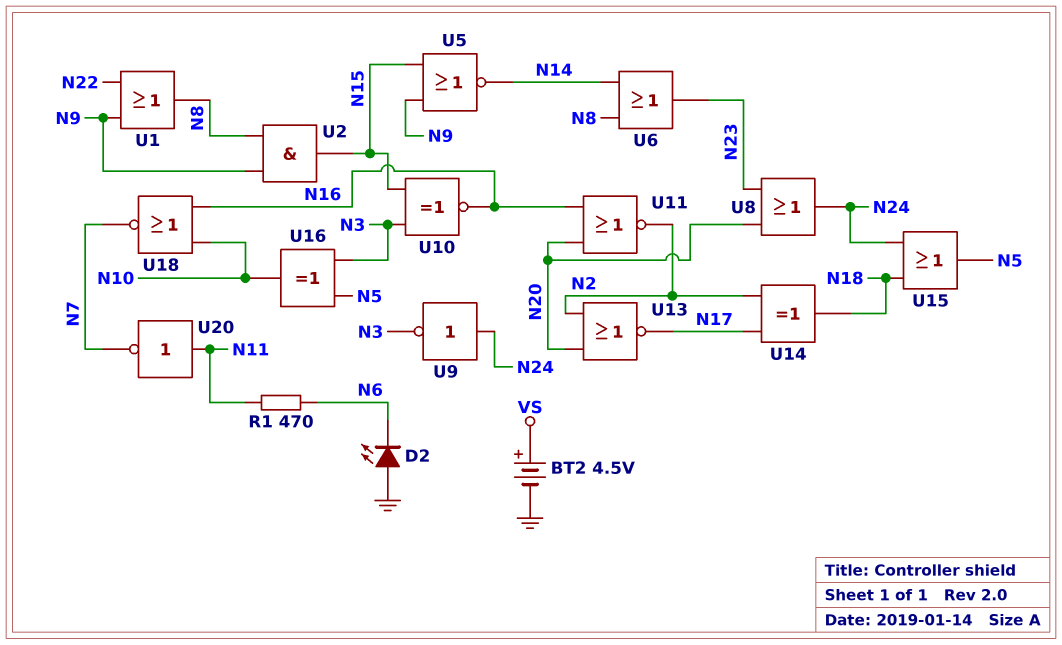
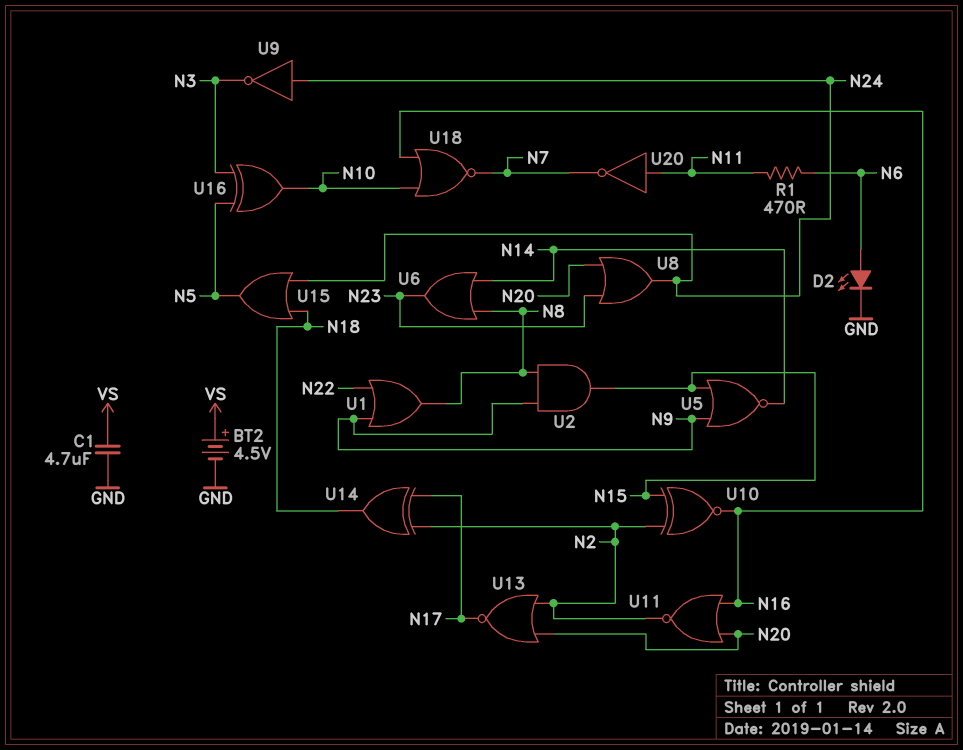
C1: none -> 4.7uF (GND, VS)
D2: LED (A GND, K N6) -> LED (A N6, K GND)
U10: XNOR (in N3, in N15, out N16) -> XNOR (in N2, in N15, out N16)

